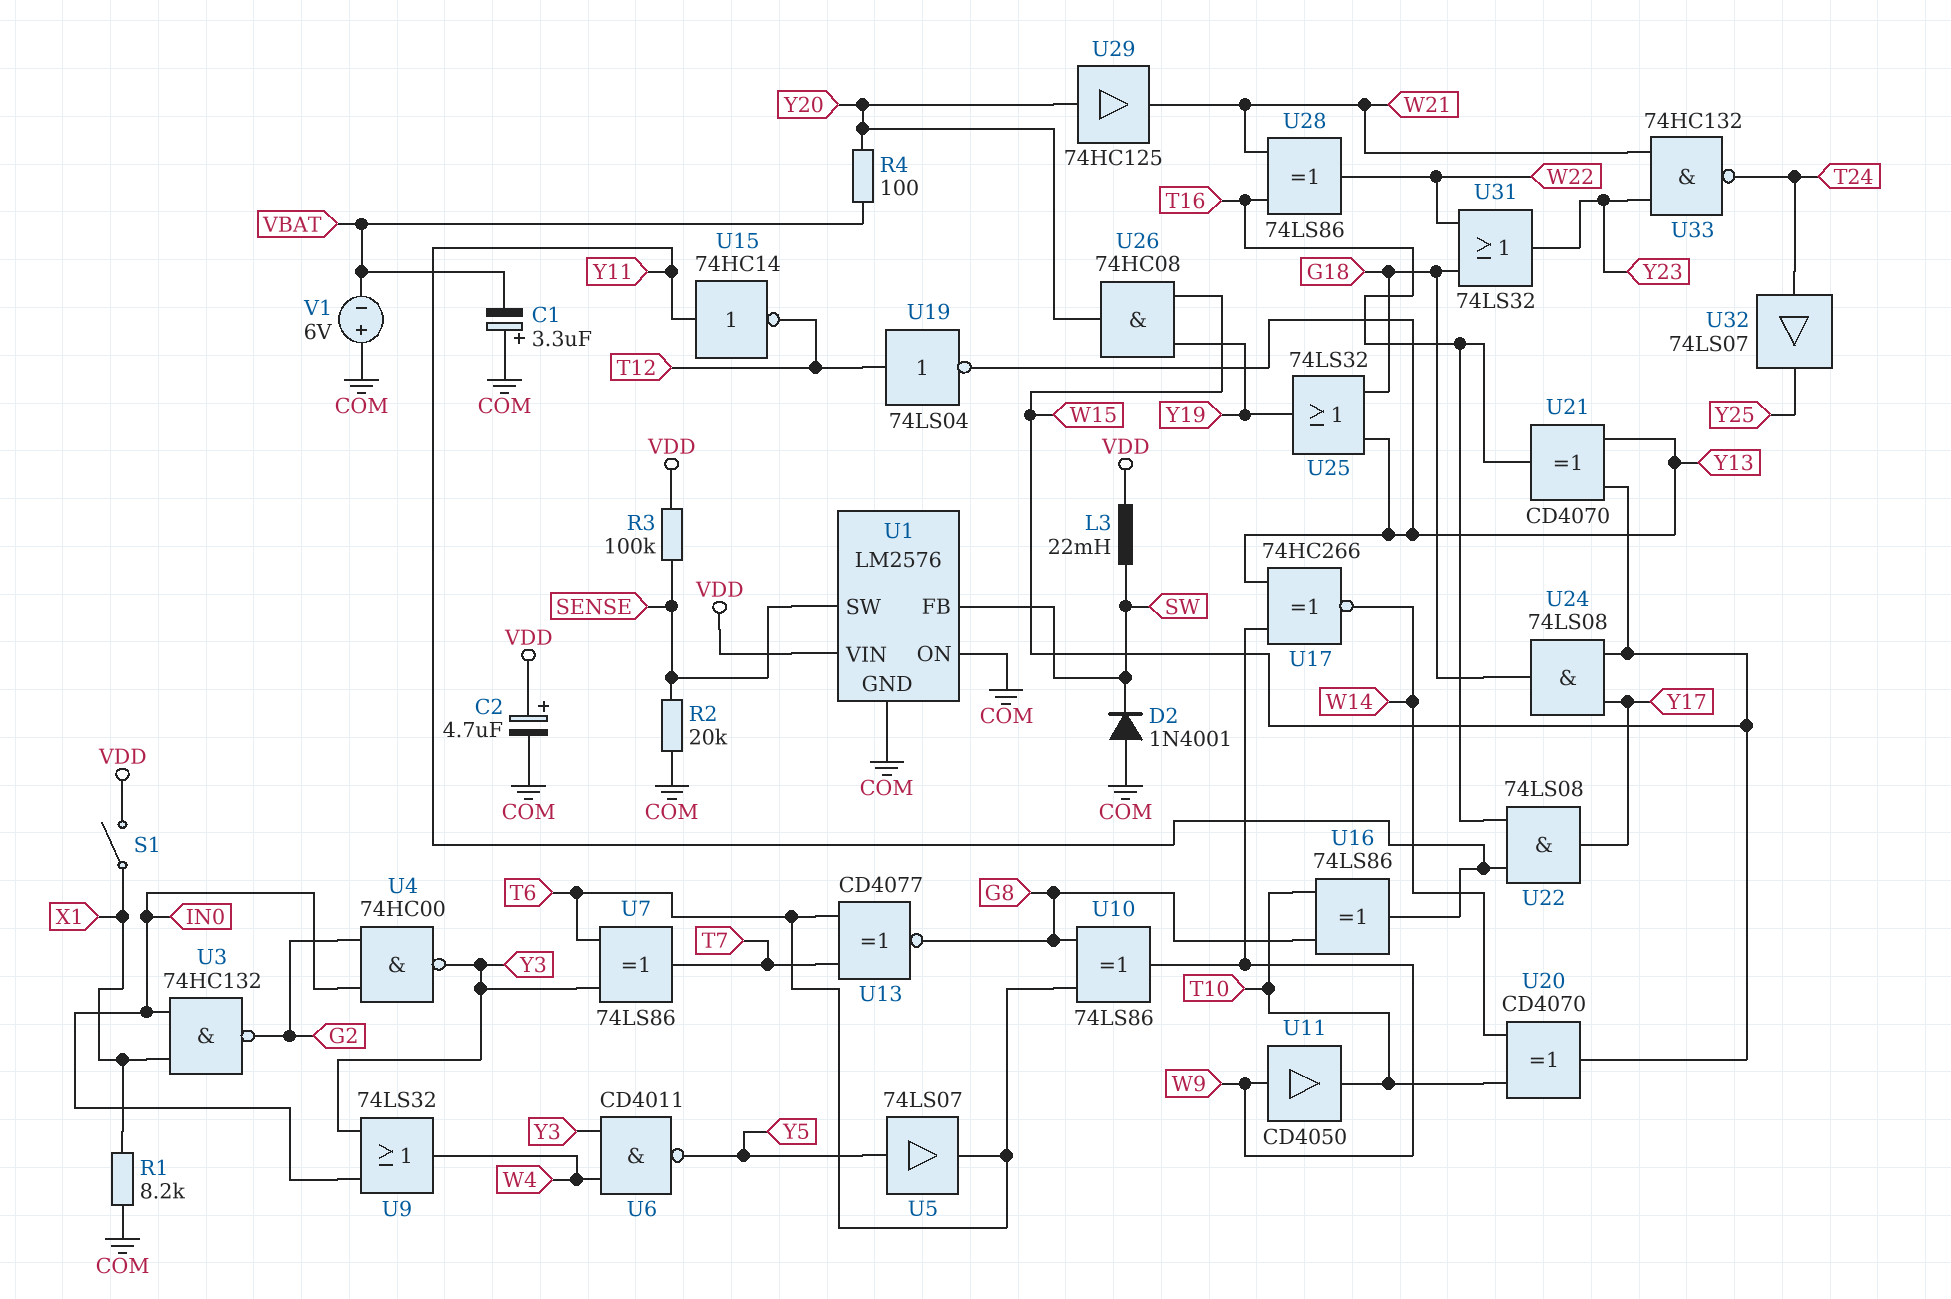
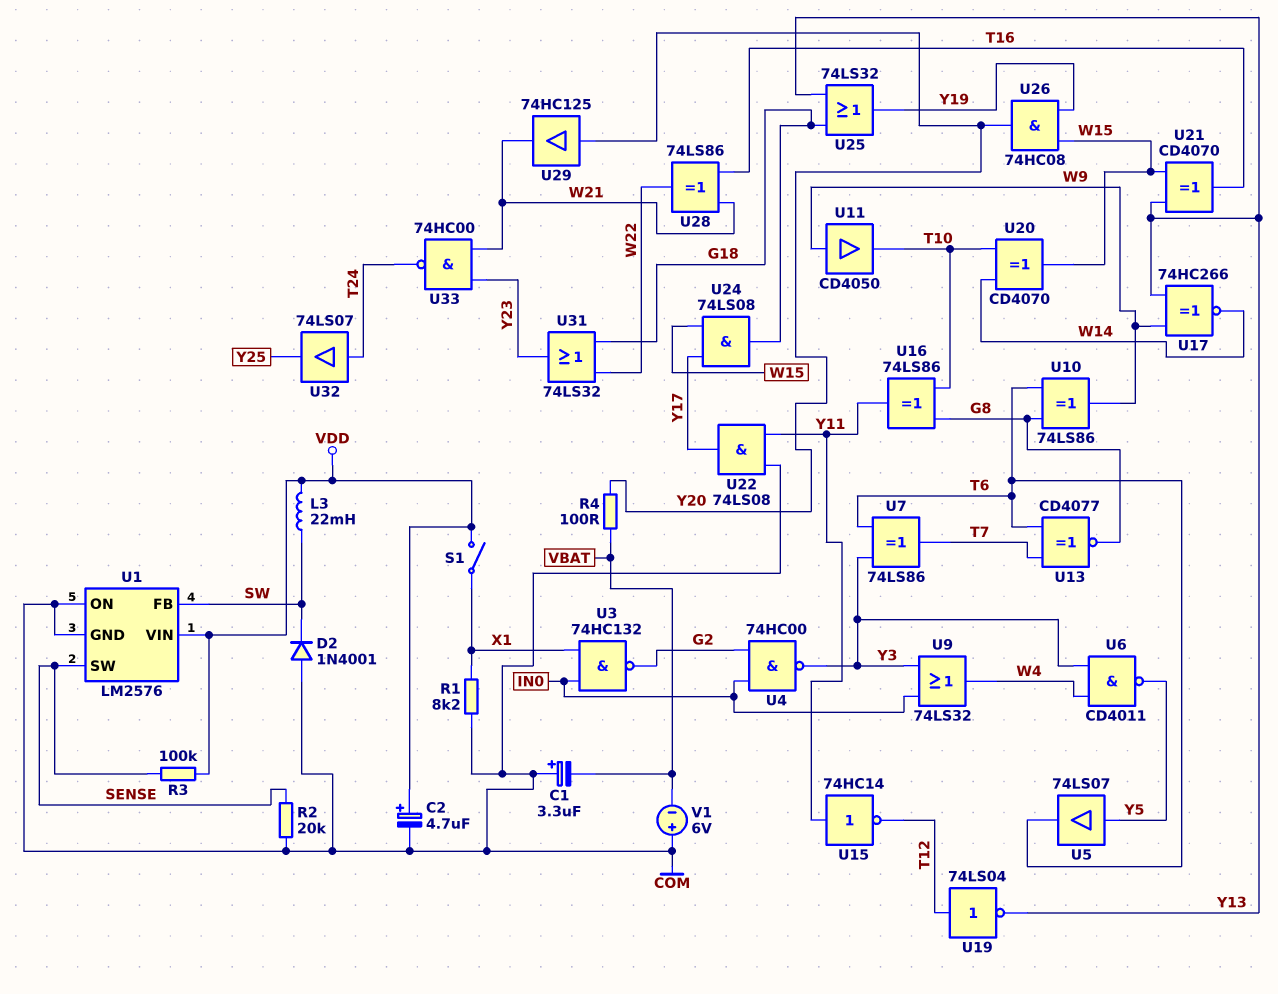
U22: AND 74LS08 (in T16, in Y11, out Y17) -> AND 74LS08 (in COM, in Y11, out Y17)
U33: NAND 74HC132 (in W21, in Y23, out T24) -> NAND 74HC00 (in W21, in Y23, out T24)

